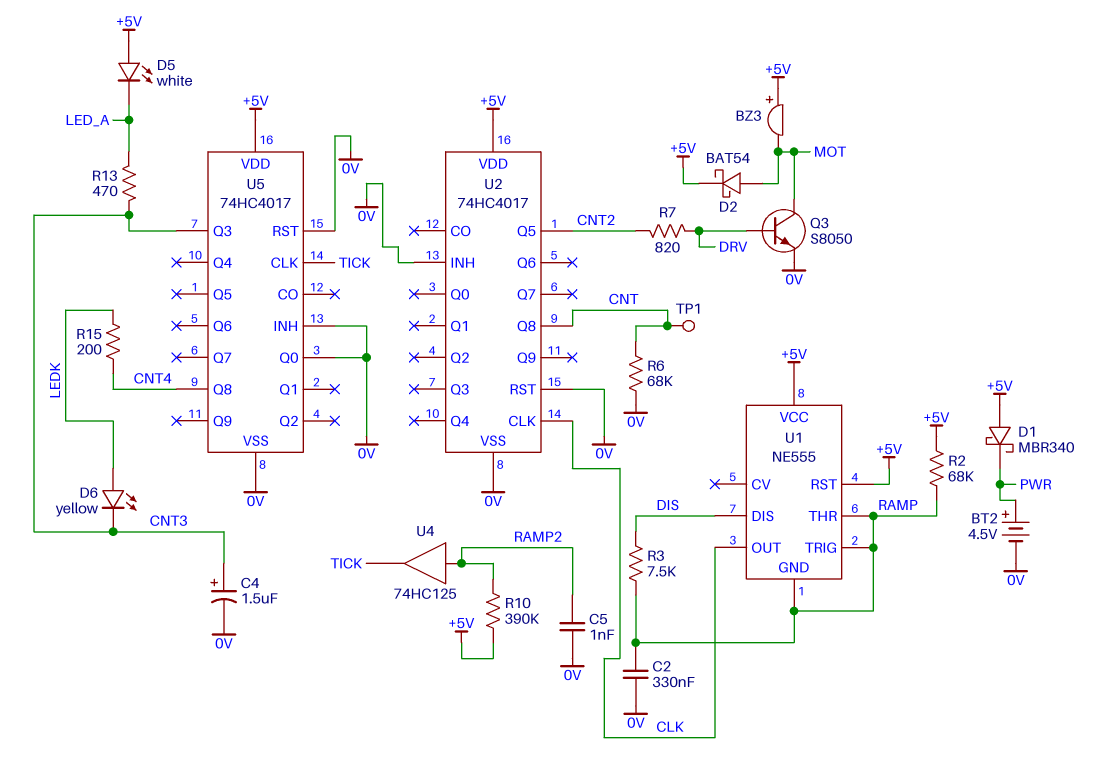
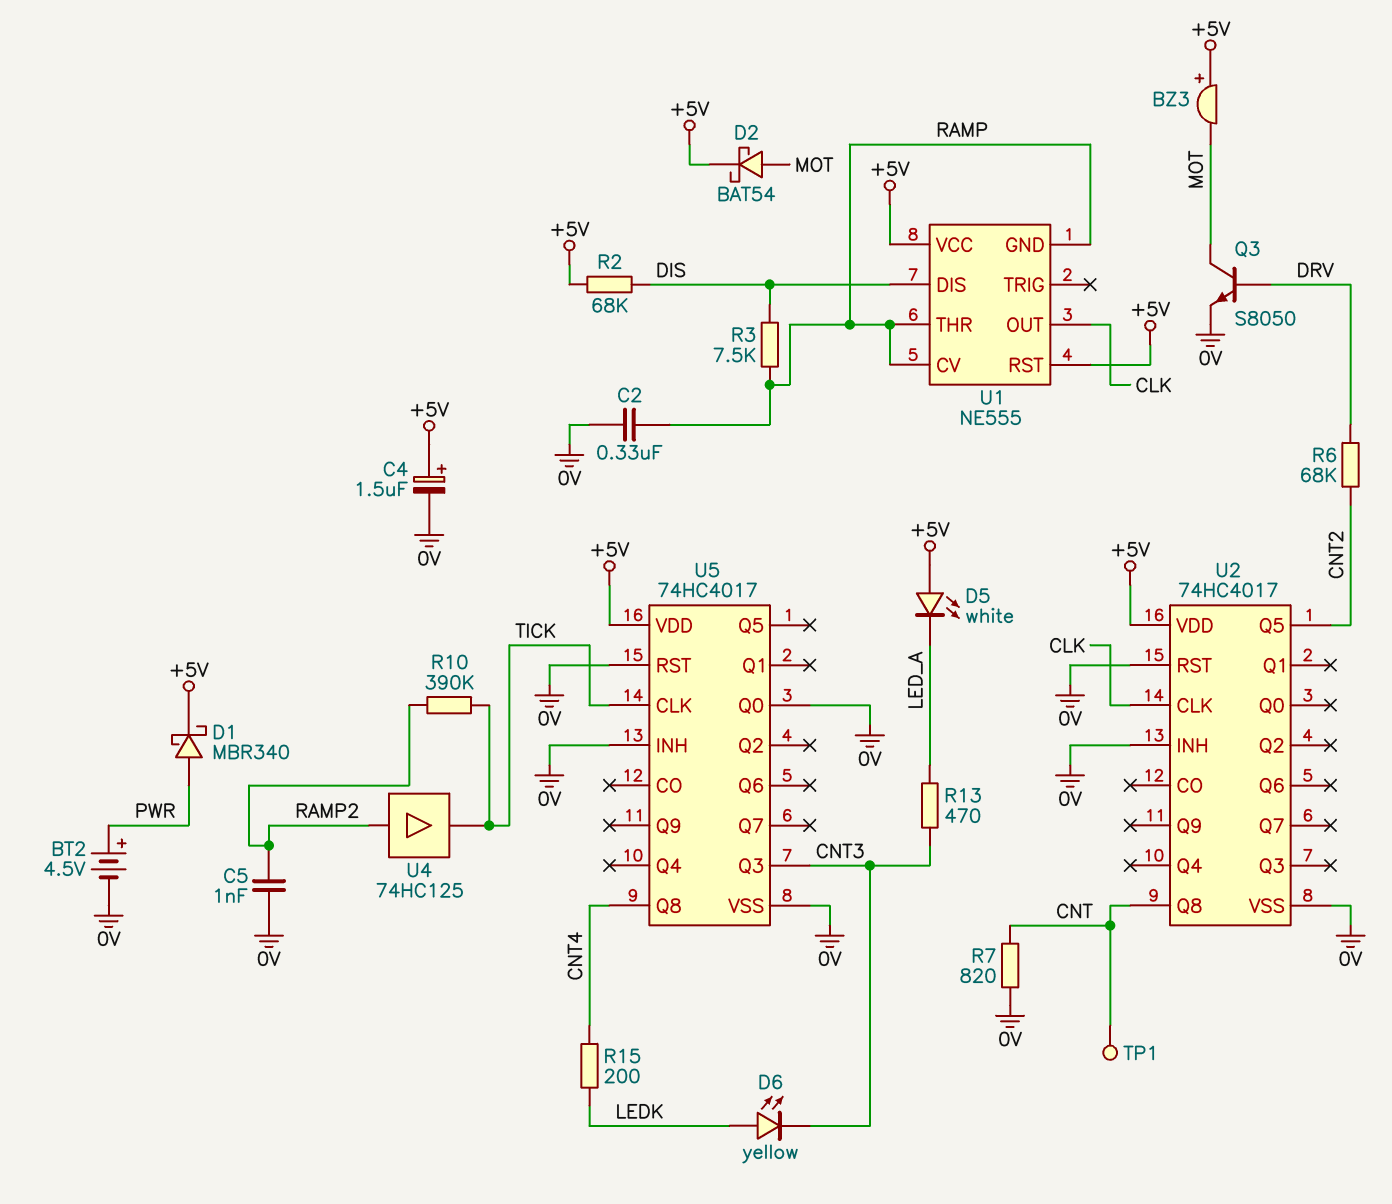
C4: 1.5uF (plus CNT3, minus 0V) -> 1.5uF (plus +5V, minus 0V)
D1: schottky MBR340 (A +5V, K PWR) -> schottky MBR340 (A PWR, K +5V)
R2: 68k (+5V, RAMP) -> 68k (+5V, DIS)
R6: 68k (0V, CNT) -> 68k (CNT2, DRV)
R7: 820 (CNT2, DRV) -> 820 (0V, CNT)
R10: 390k (+5V, RAMP2) -> 390k (RAMP2, TICK)
U1 pin CV: none -> RAMP
U1 pin TRIG: RAMP -> none

